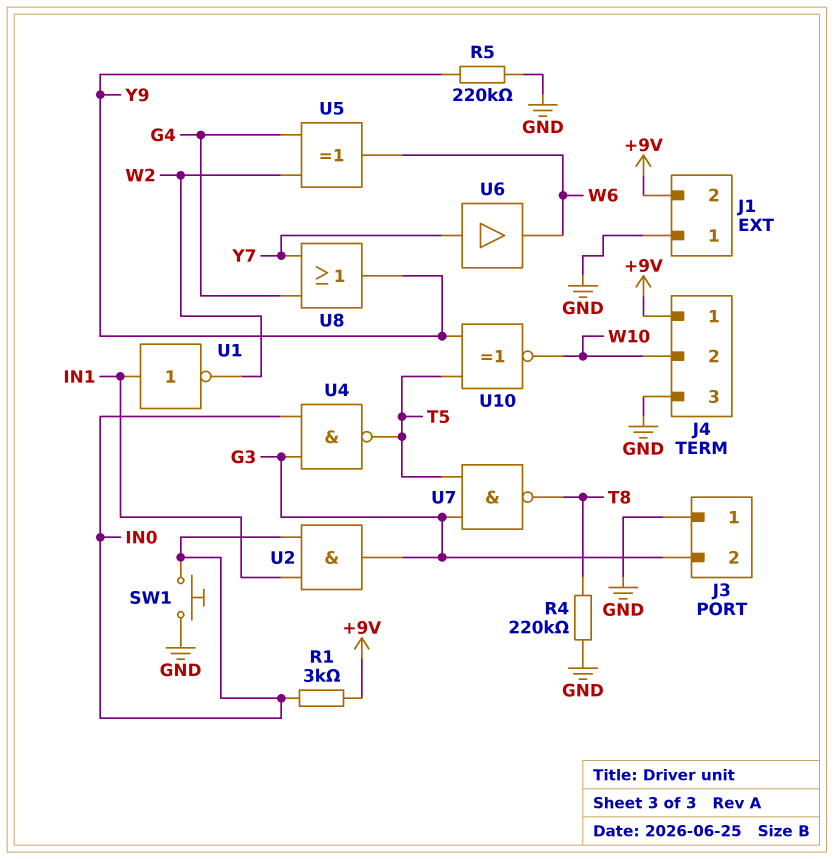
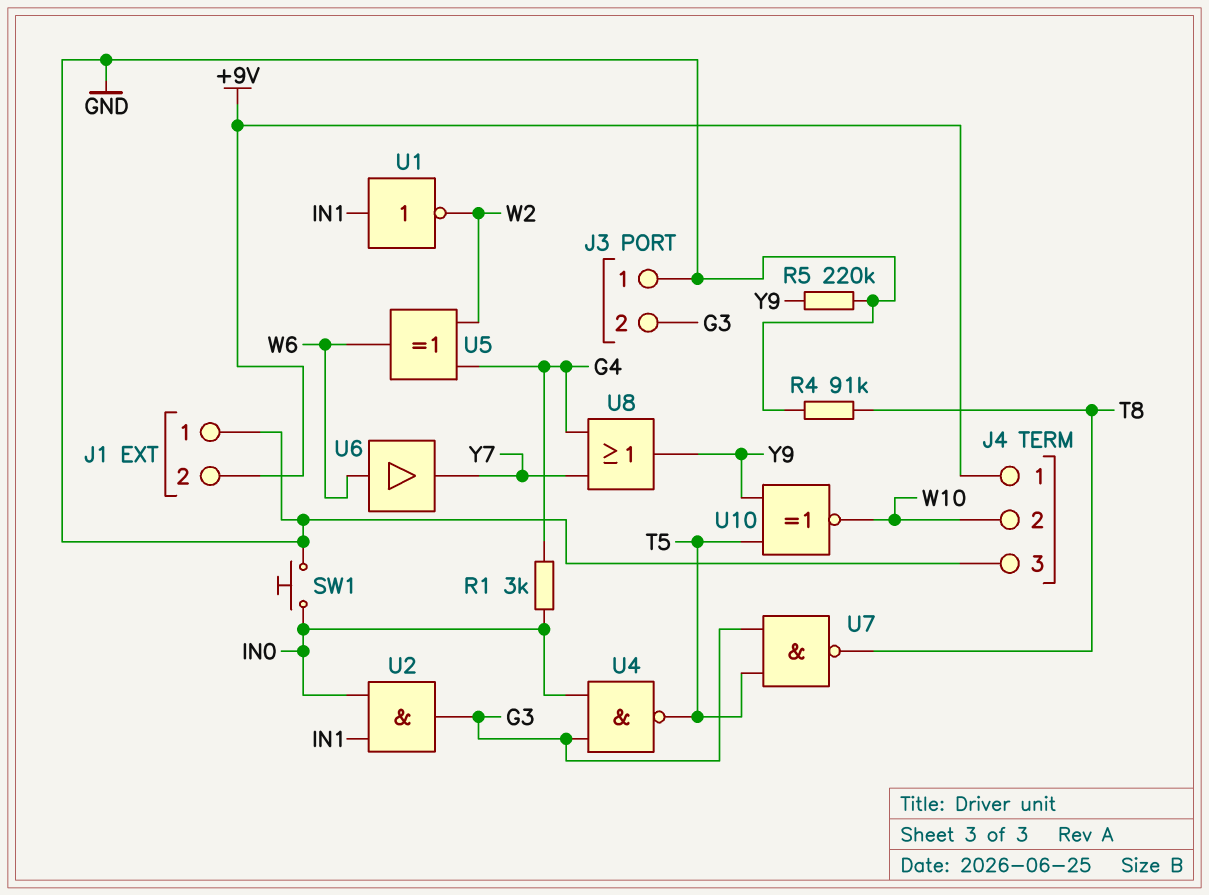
R1: 3k (+9V, IN0) -> 3k (G4, IN0)
R4: 220k (GND, T8) -> 91k (GND, T8)
U6: buffer (in Y7, out W6) -> buffer (in W6, out Y7)

